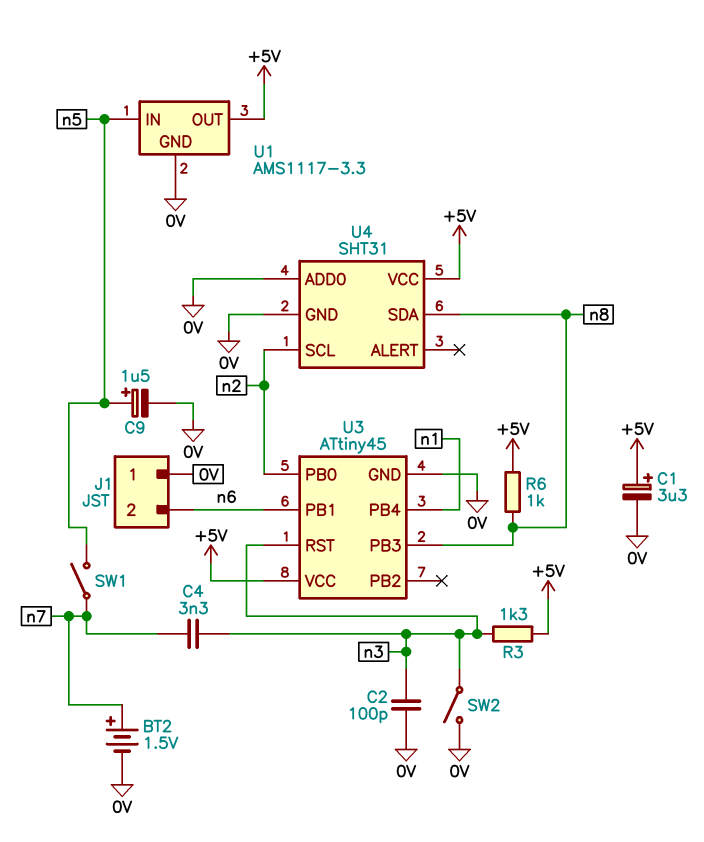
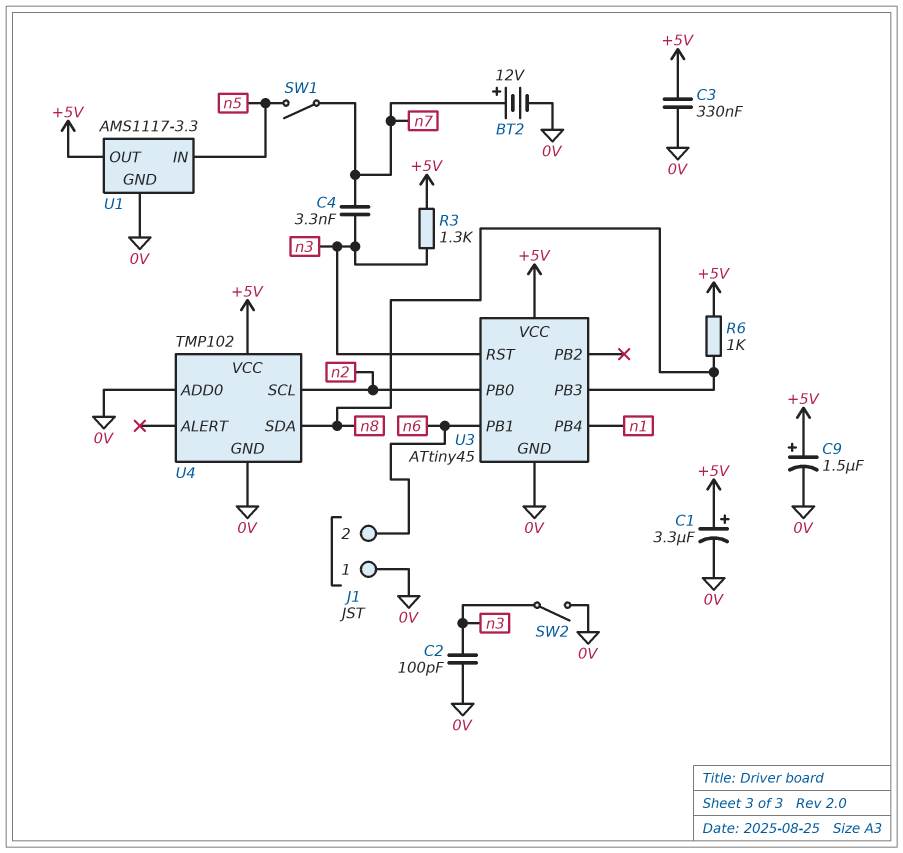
BT2: 1.5V (plus n7, minus 0V) -> 12V (plus n7, minus 0V)
C3: none -> 330nF (+5V, 0V)
C9: 1.5uF (plus n5, minus 0V) -> 1.5uF (plus +5V, minus 0V)
U4: SHT31 -> TMP102

